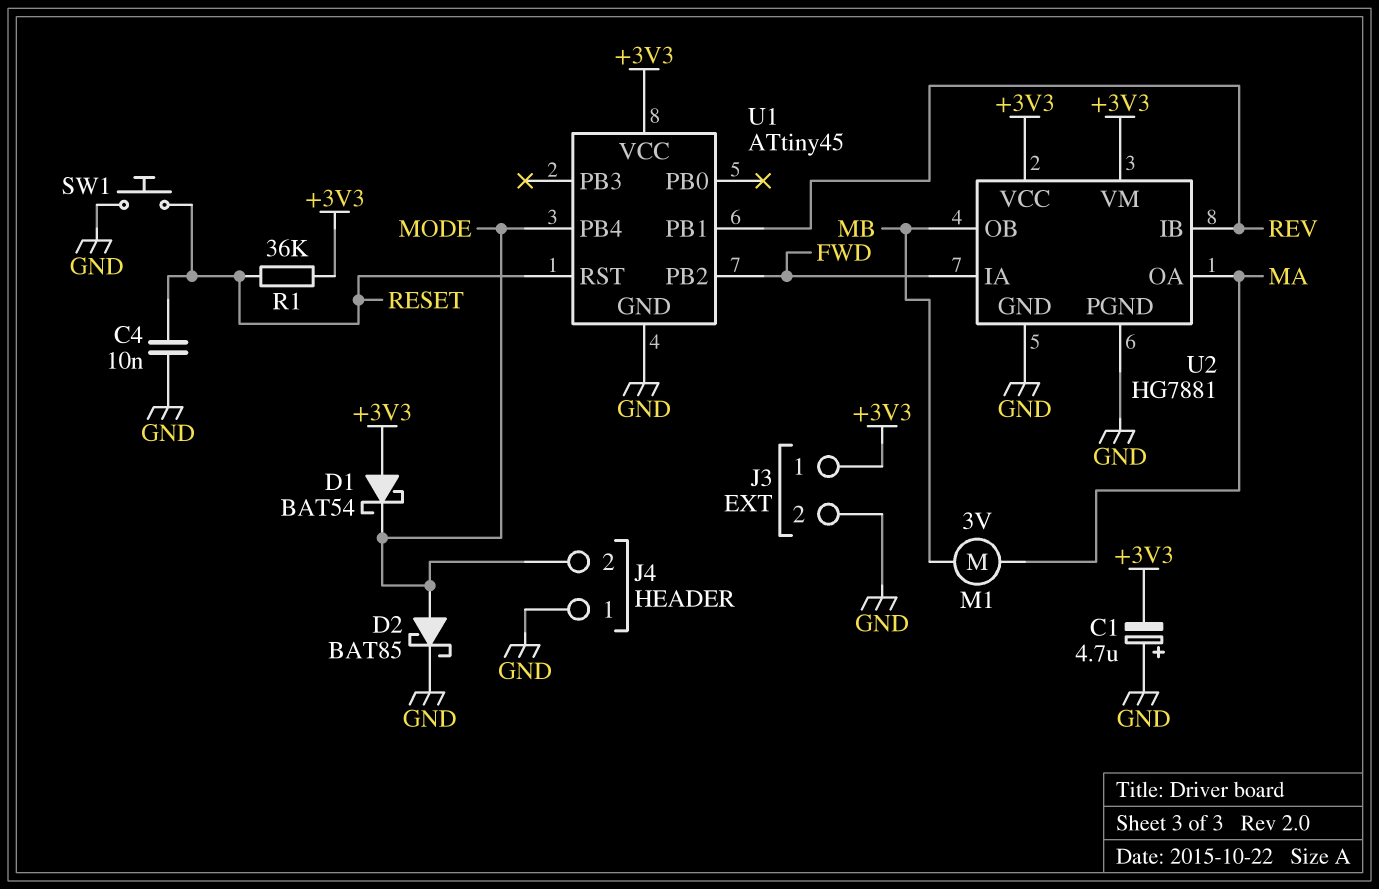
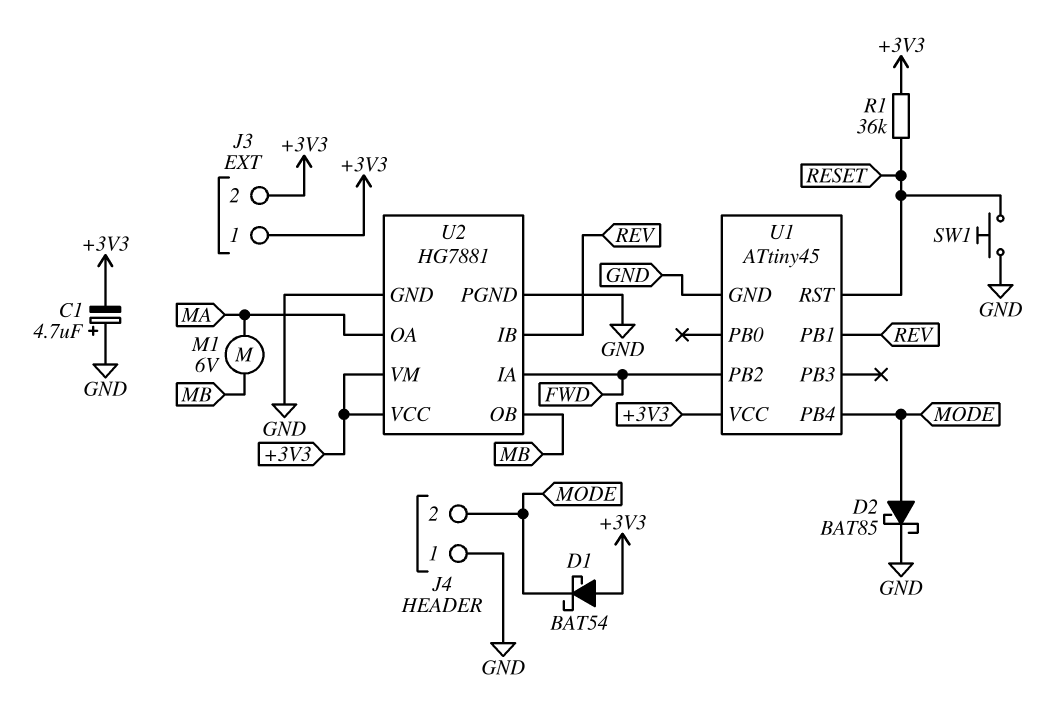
C4: 10nF (GND, RESET) -> none
J3 pin 2: GND -> +3V3
M1: motor 3V (MA, MB) -> motor 6V (MA, MB)

